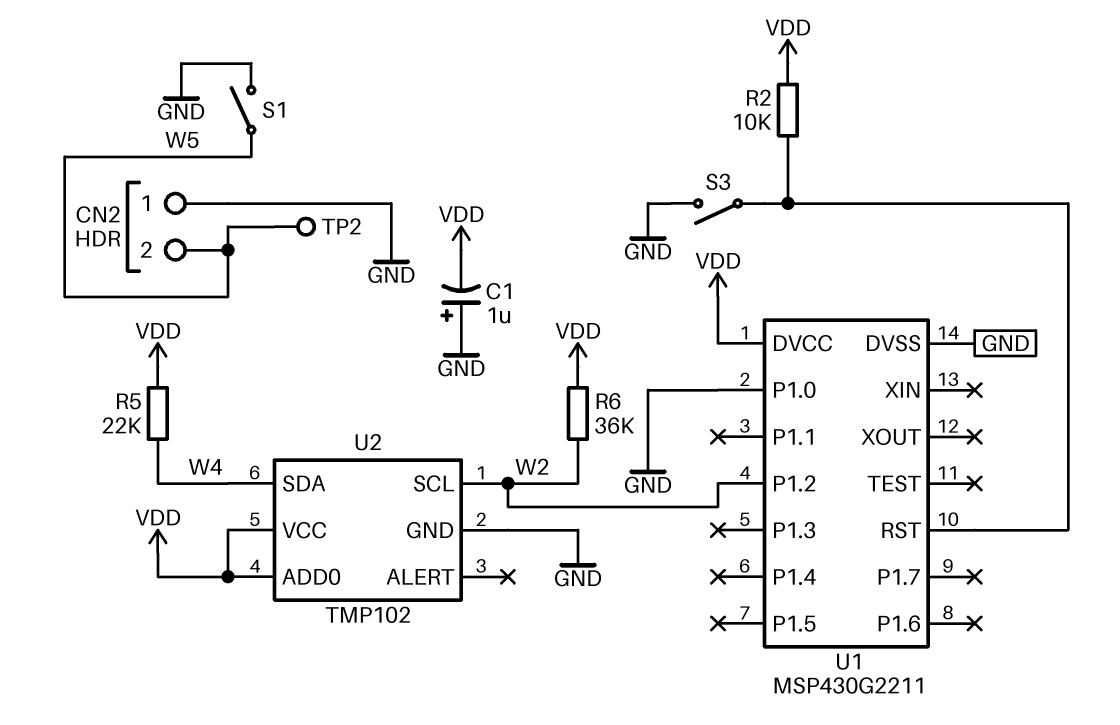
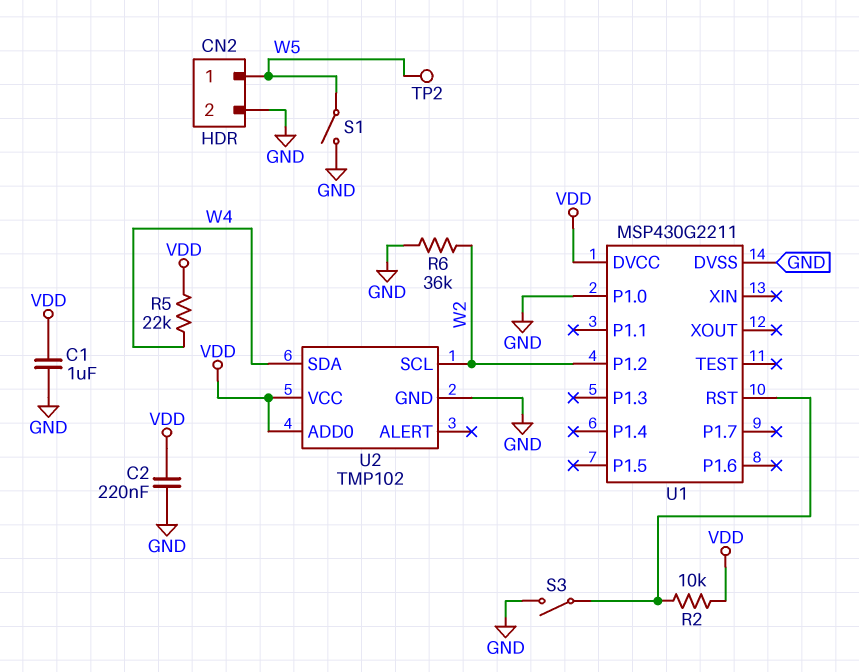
C1: 1uF (plus GND, minus VDD) -> 1uF (GND, VDD)
C2: none -> 220nF (GND, VDD)
CN2 pin 1: GND -> W5
CN2 pin 2: W5 -> GND
R6: 36k (VDD, W2) -> 36k (GND, W2)

